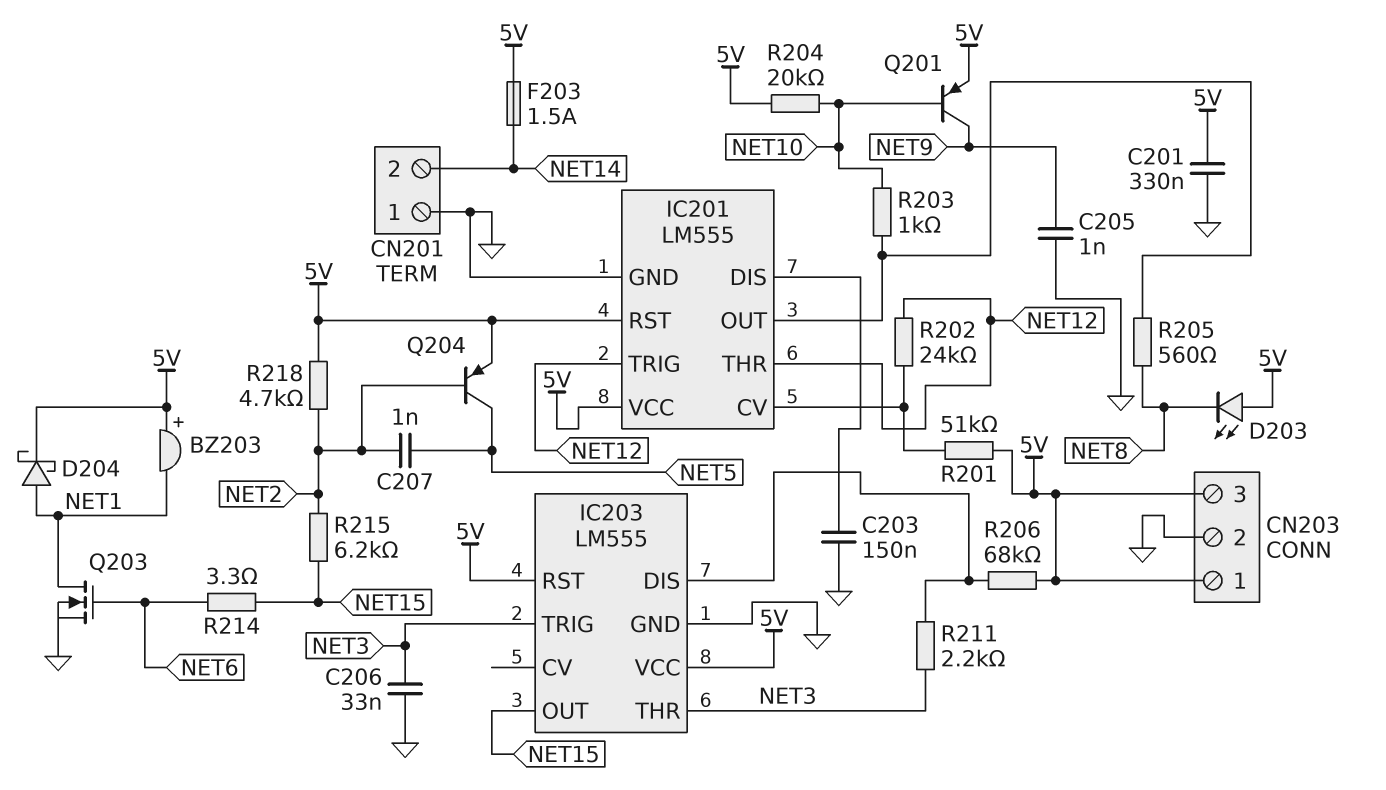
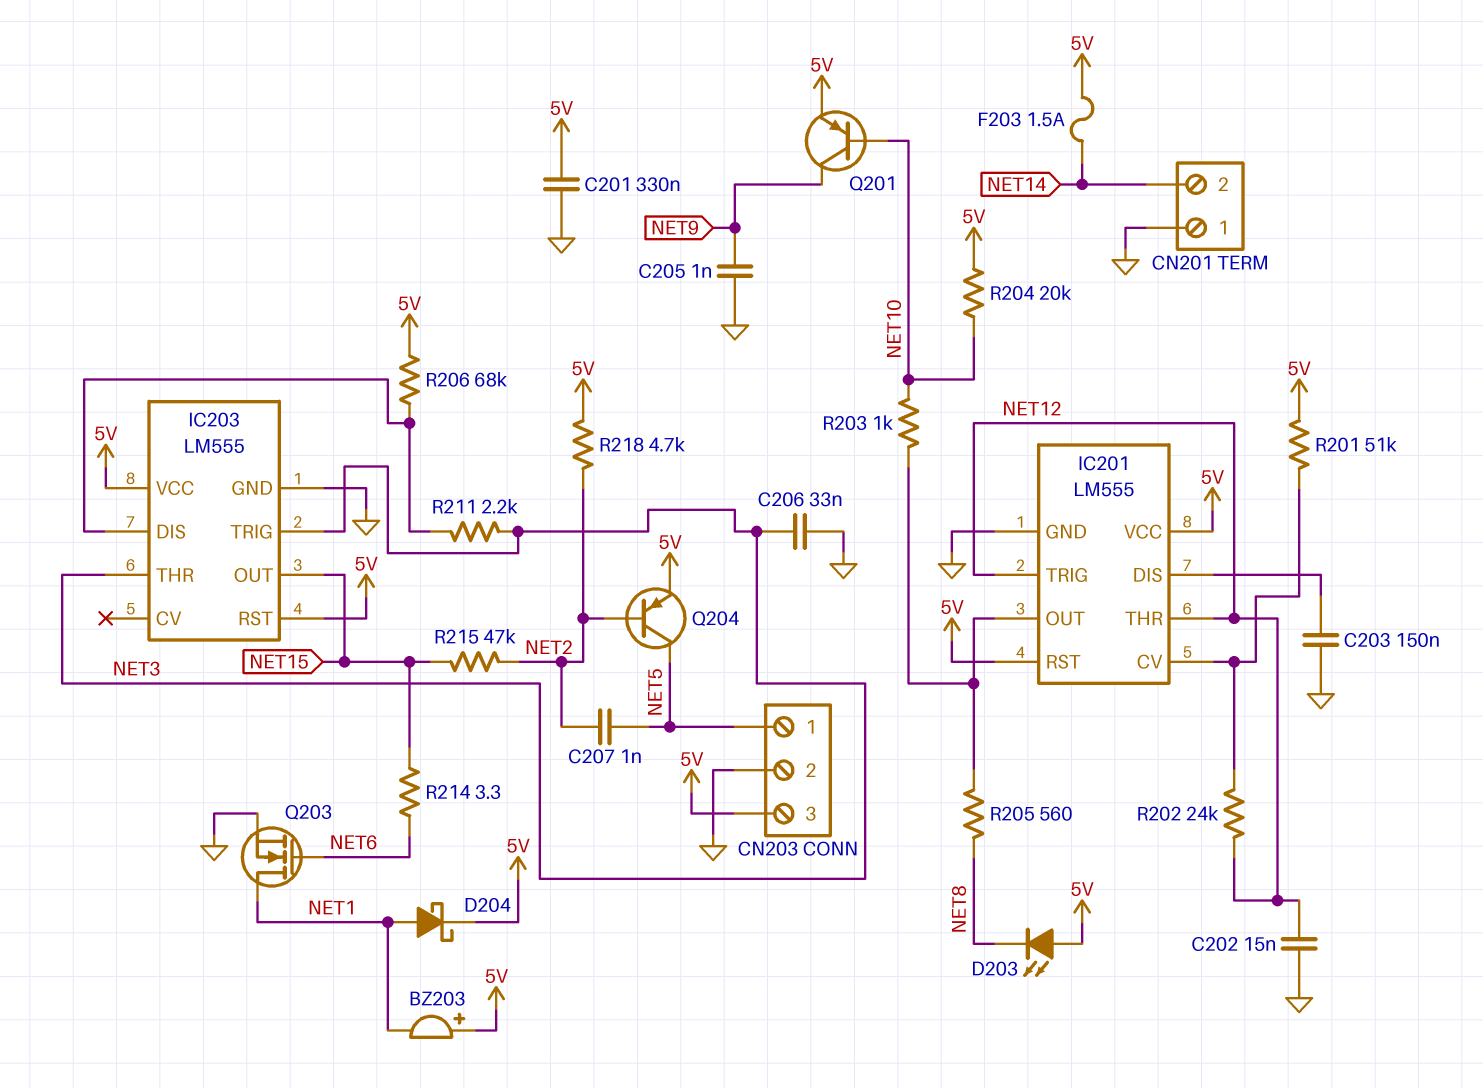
C202: none -> 15nF (GND, NET12)
CN203 pin 1: 5V -> NET5
R215: 6.2k (NET2, NET15) -> 47k (NET2, NET15)

